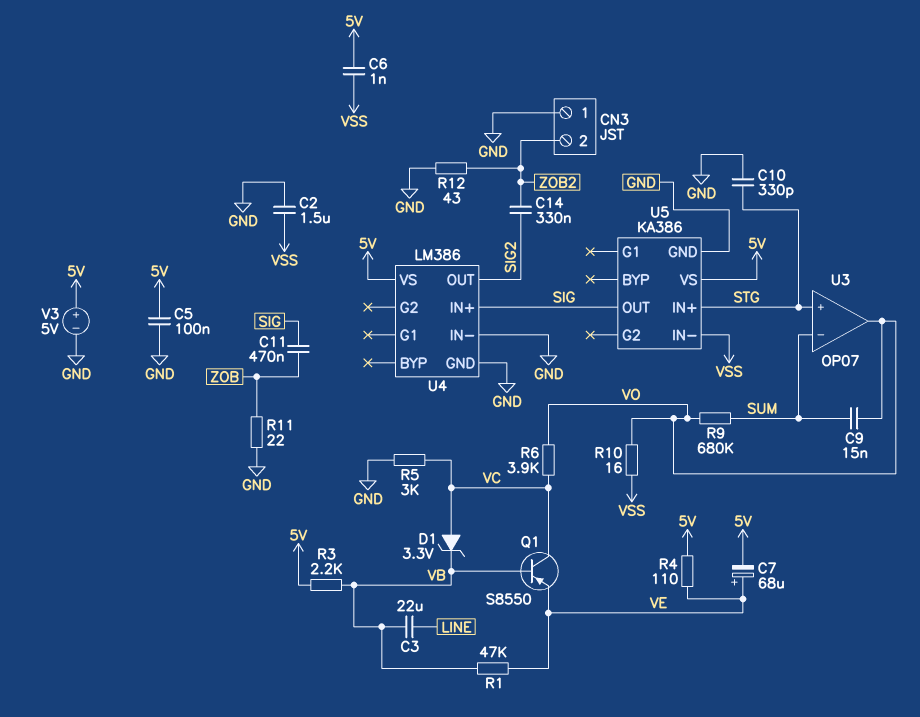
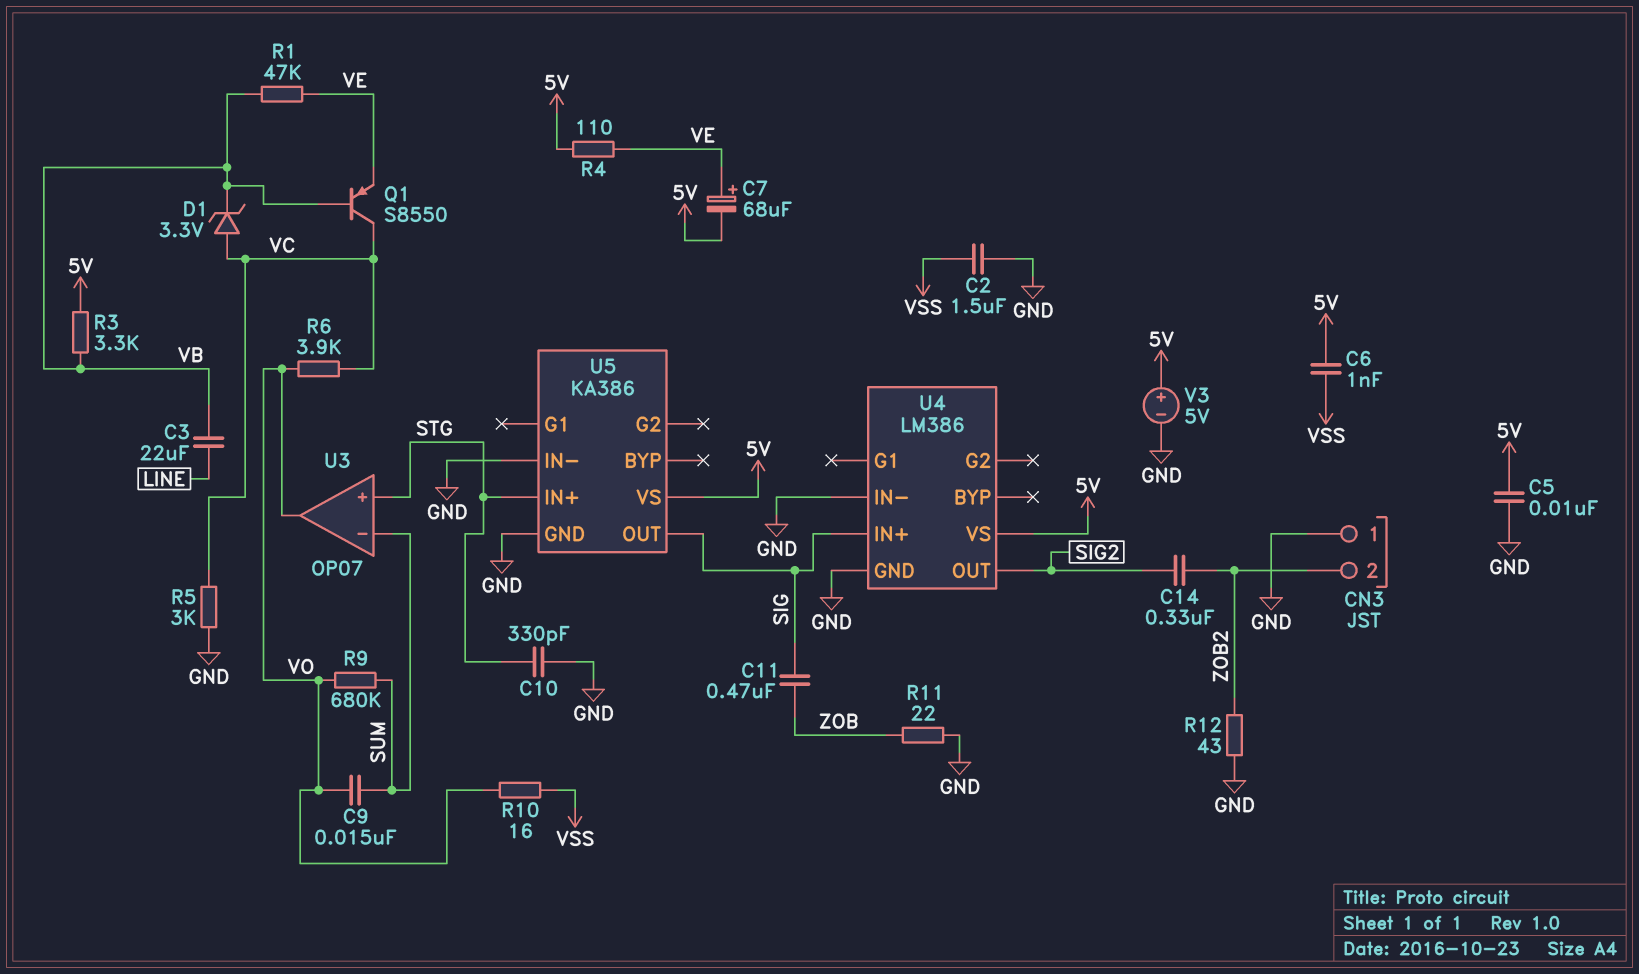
C5: 100nF (5V, GND) -> 10nF (5V, GND)
R3: 2.2k (5V, VB) -> 3.3k (5V, VB)
U5 pin IN-: VSS -> GND

